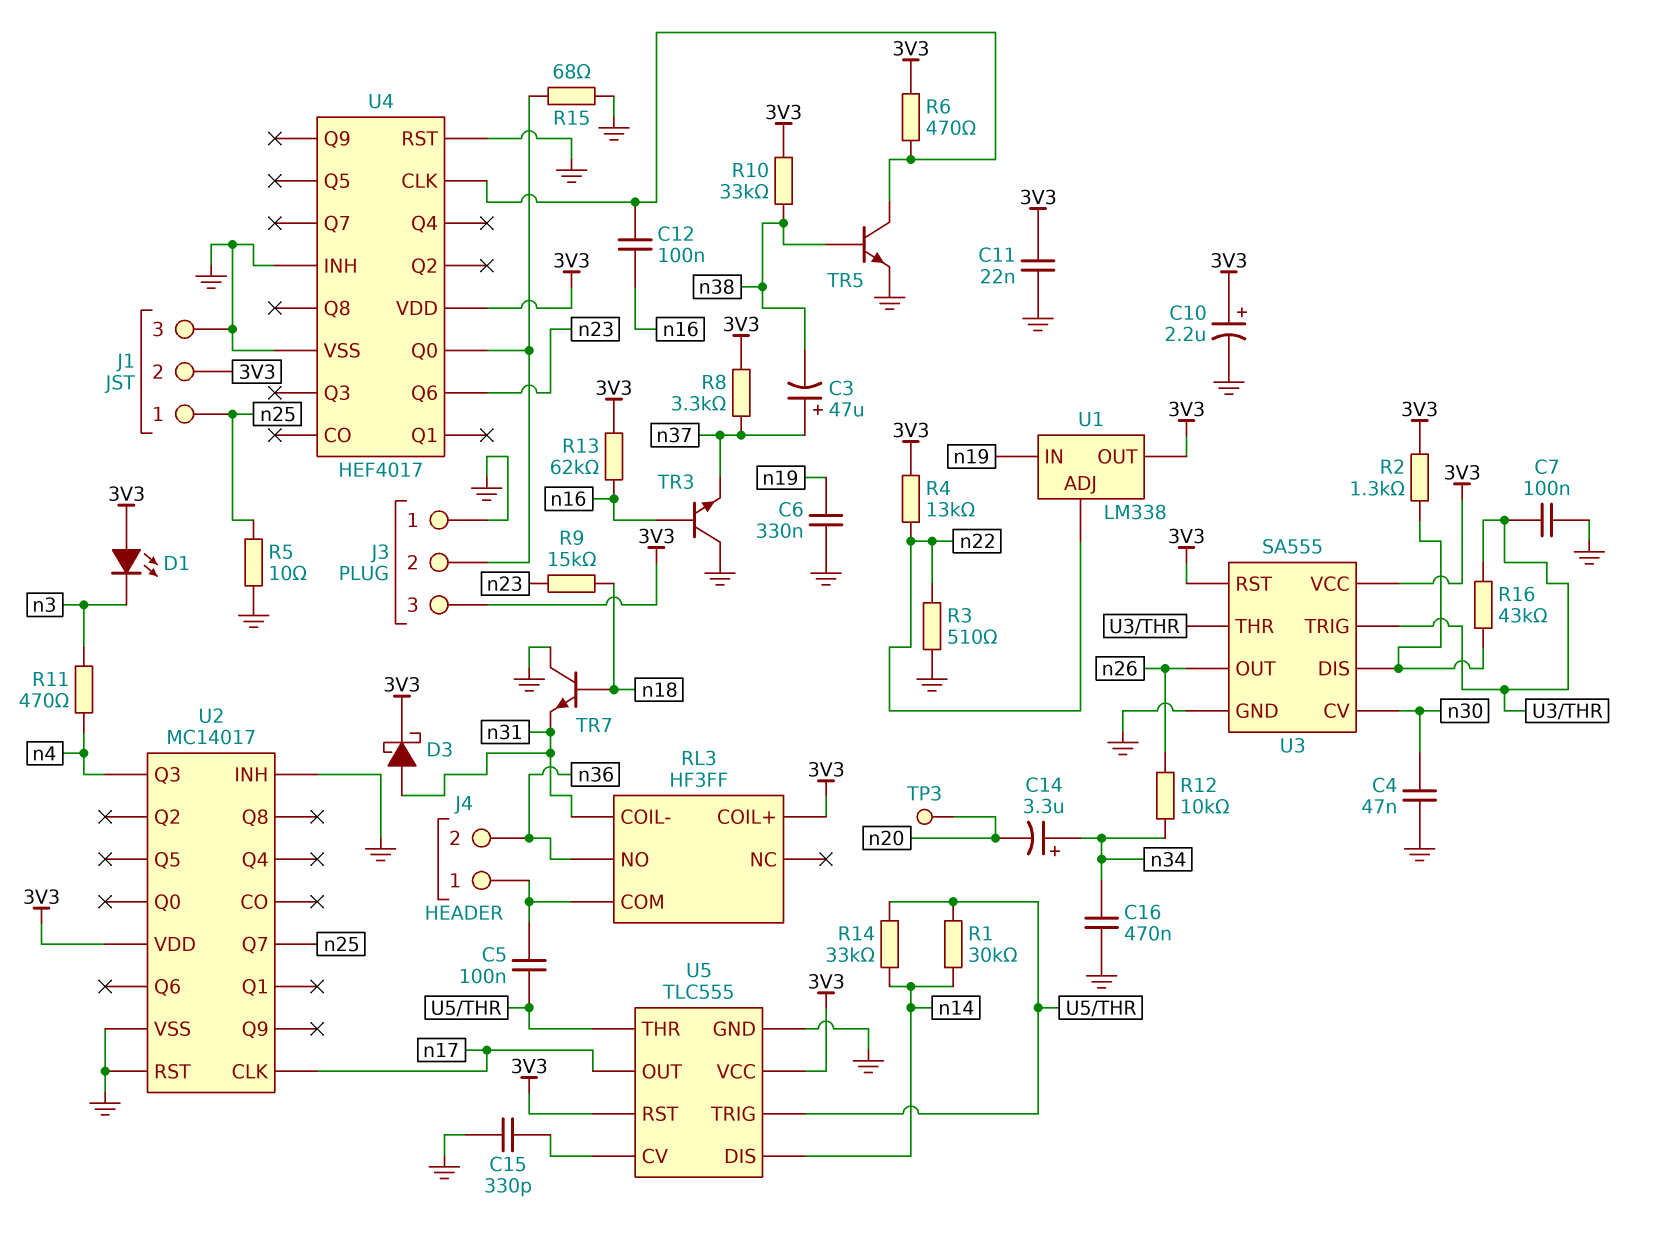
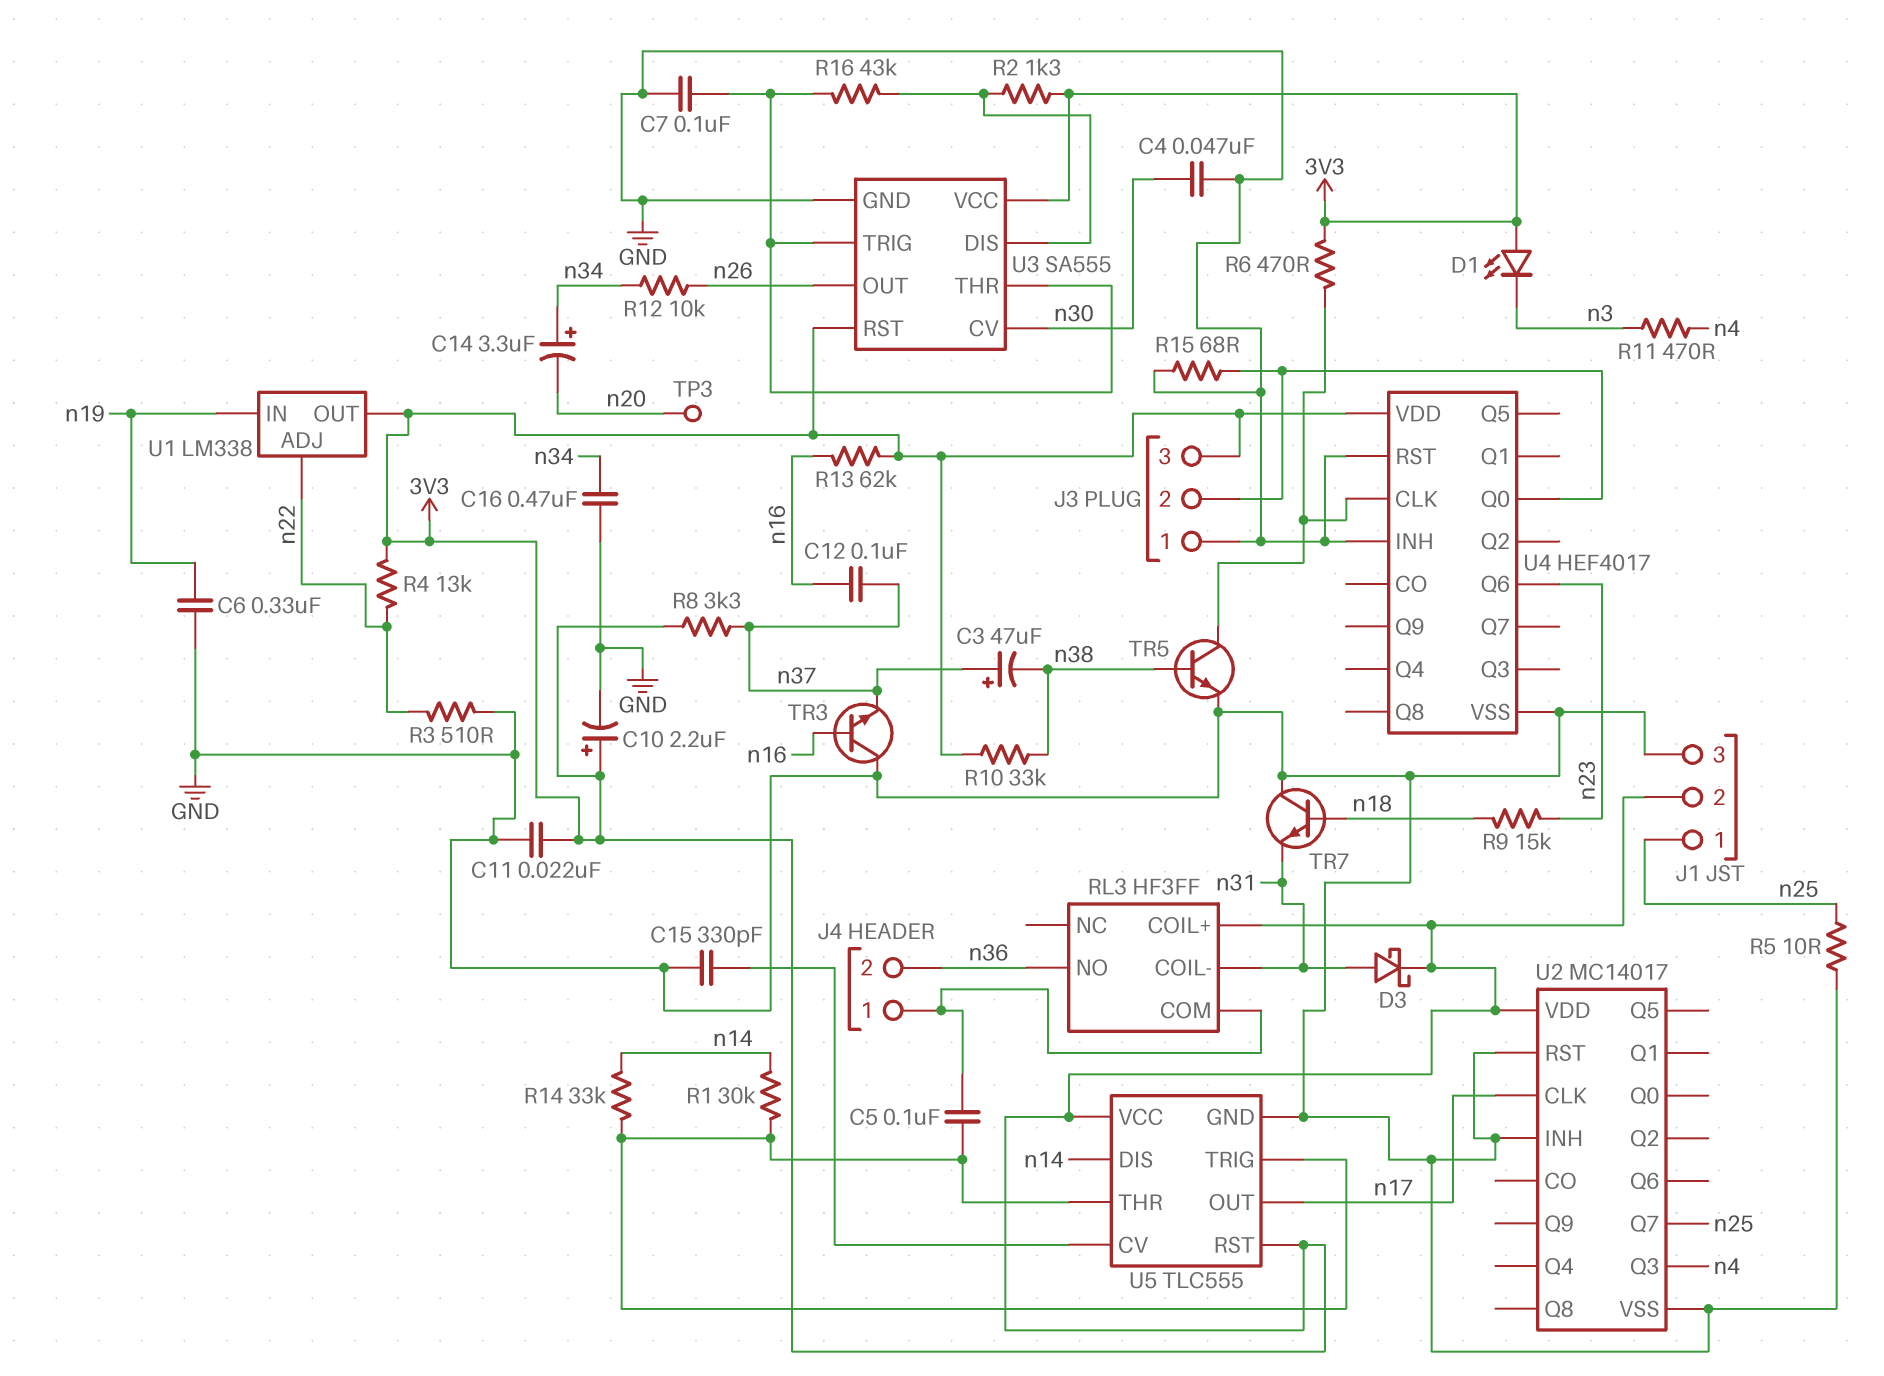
C12: 100nF (U4/CLK, n16) -> 100nF (n16, n37)

